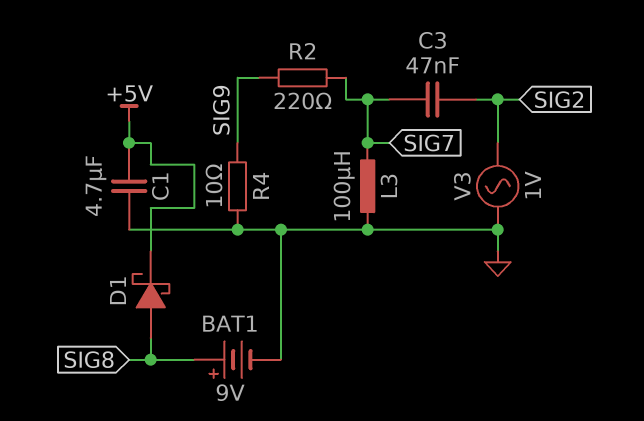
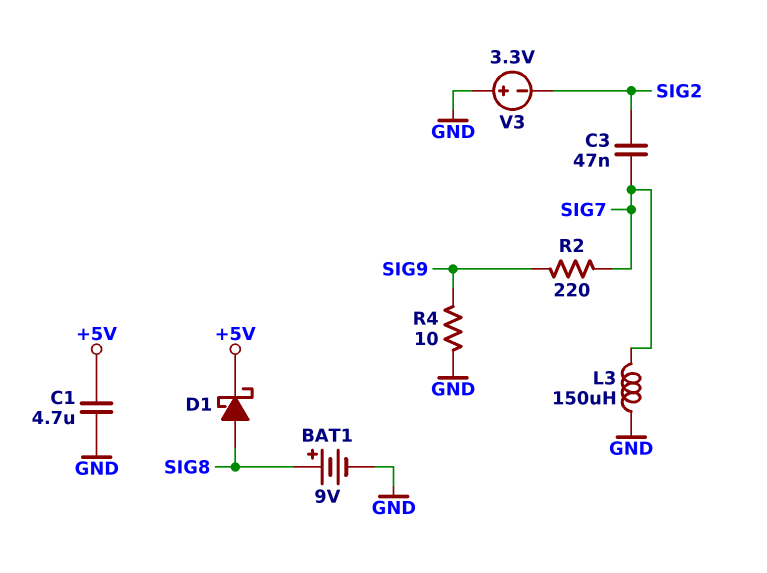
L3: 100uH (GND, SIG7) -> 150uH (GND, SIG7)
V3: AC 1V (GND, SIG2) -> 3.3V (plus GND, minus SIG2)

